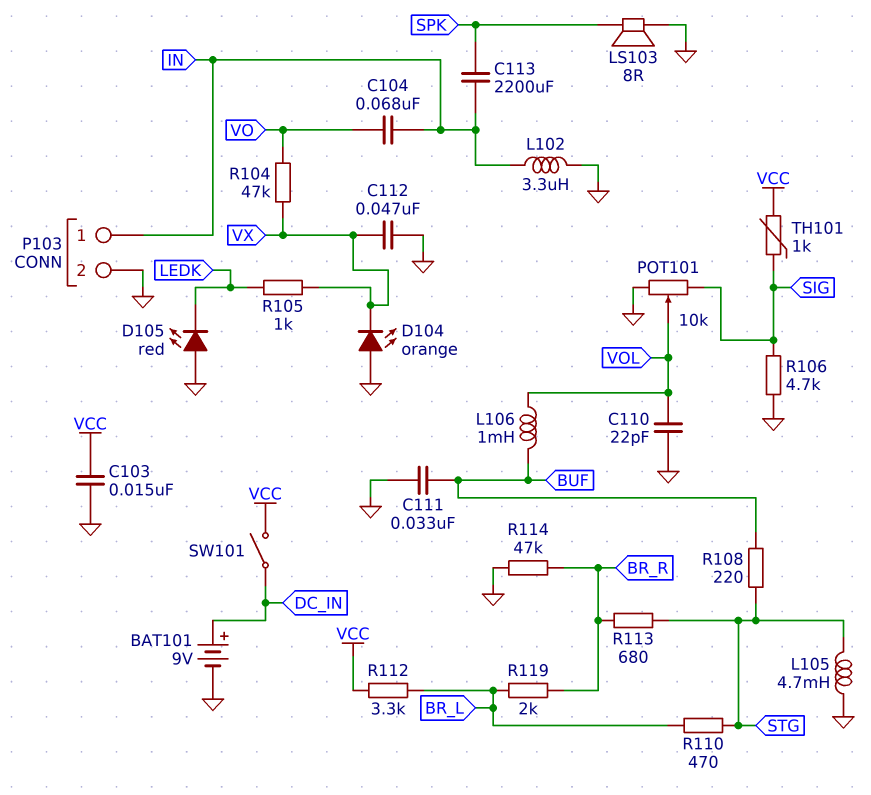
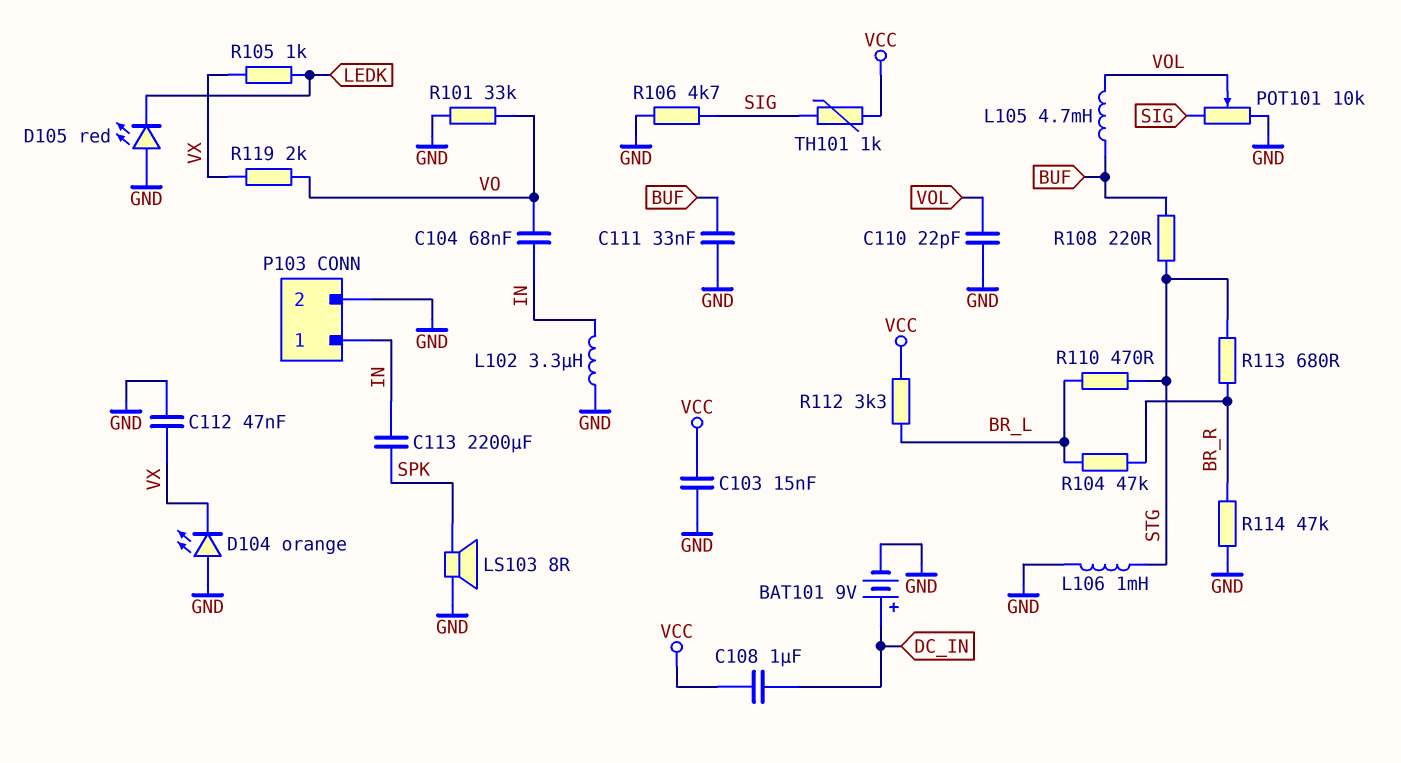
C108: none -> 1uF (DC_IN, VCC)
L105: 4.7mH (GND, STG) -> 4.7mH (BUF, VOL)
L106: 1mH (BUF, VOL) -> 1mH (GND, STG)
R101: none -> 33k (GND, VO)
R104: 47k (VO, VX) -> 47k (BR_L, BR_R)
R119: 2k (BR_L, BR_R) -> 2k (VO, VX)
SW101: switch (DC_IN, VCC) -> none

